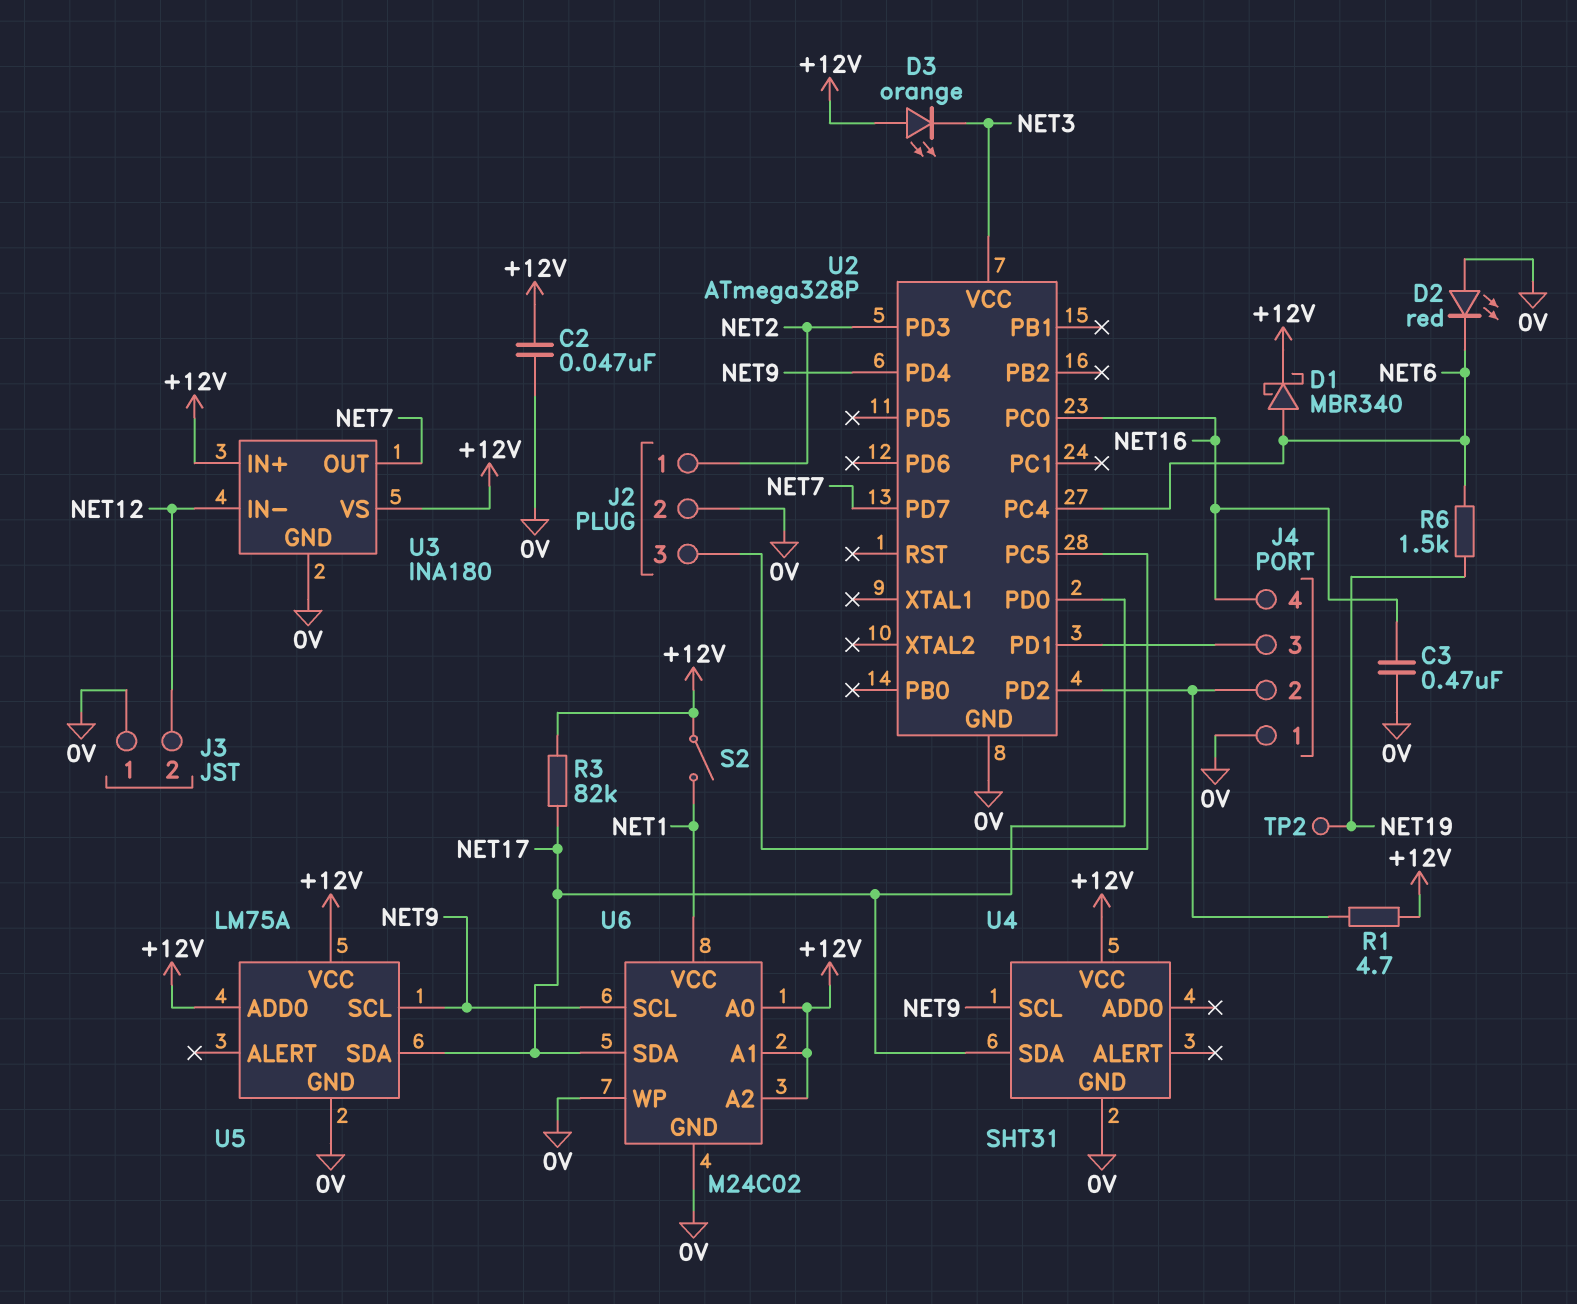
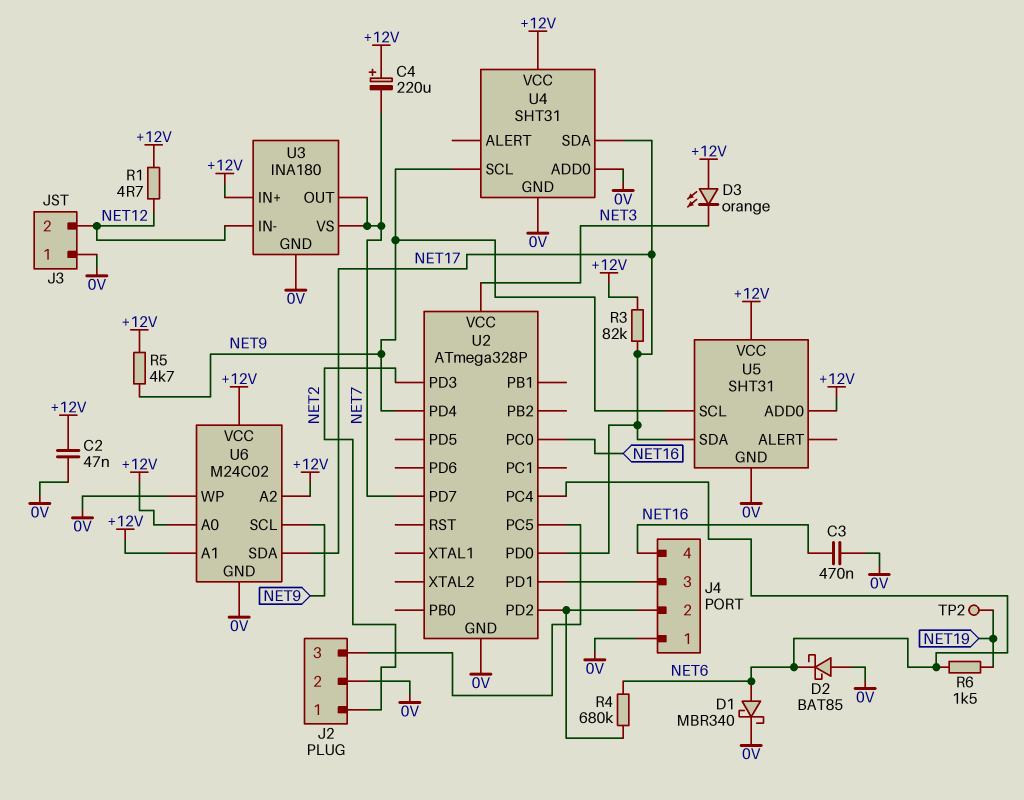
C4: none -> 220uF (plus +12V, minus NET7)
D1: schottky MBR340 (A NET6, K +12V) -> schottky MBR340 (A NET6, K 0V)
D2: LED red (A 0V, K NET6) -> schottky BAT85 (A 0V, K NET6)
R1: 4.7 (+12V, J4/2) -> 4.7 (+12V, NET12)
R4: none -> 680k (J4/2, NET6)
R5: none -> 4.7k (+12V, NET9)
S2: switch (+12V, NET1) -> none
U3 pin VS: +12V -> NET7
U4 pin ADD0: none -> 0V
U5: LM75A -> SHT31
U6 pin VCC: NET1 -> +12V

